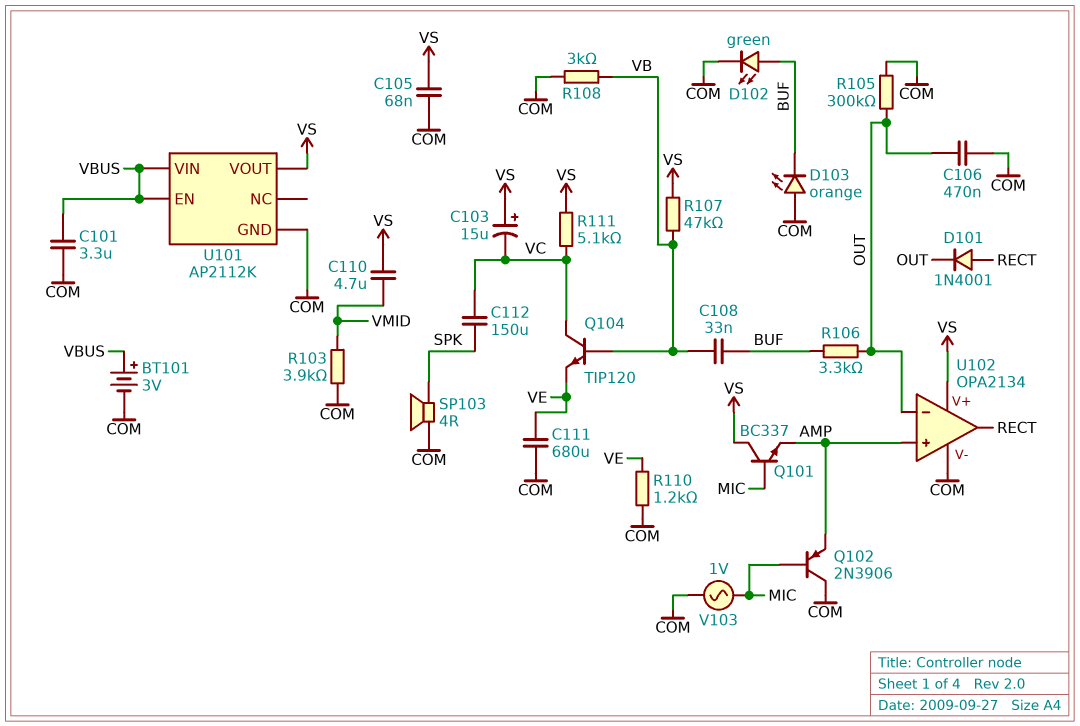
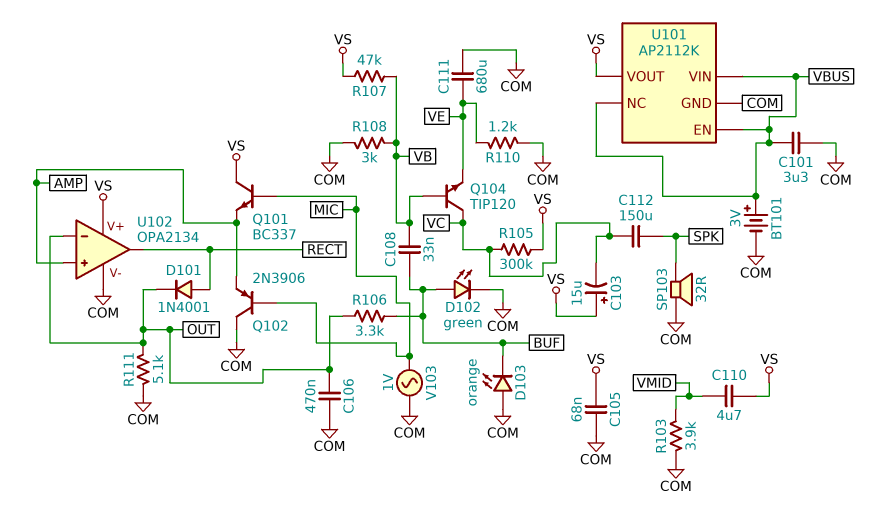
R105: 300k (COM, OUT) -> 300k (VC, VS)
R111: 5.1k (VC, VS) -> 5.1k (COM, OUT)
SP103: speaker 4R (COM, SPK) -> speaker 32R (COM, SPK)
U101 pin NC: none -> VBUS

